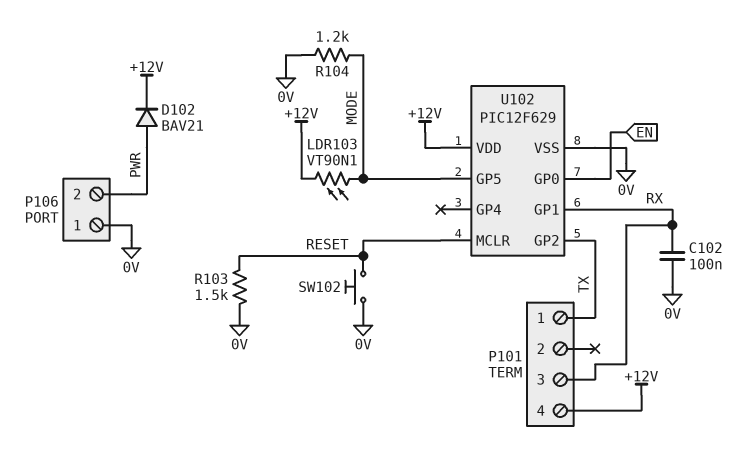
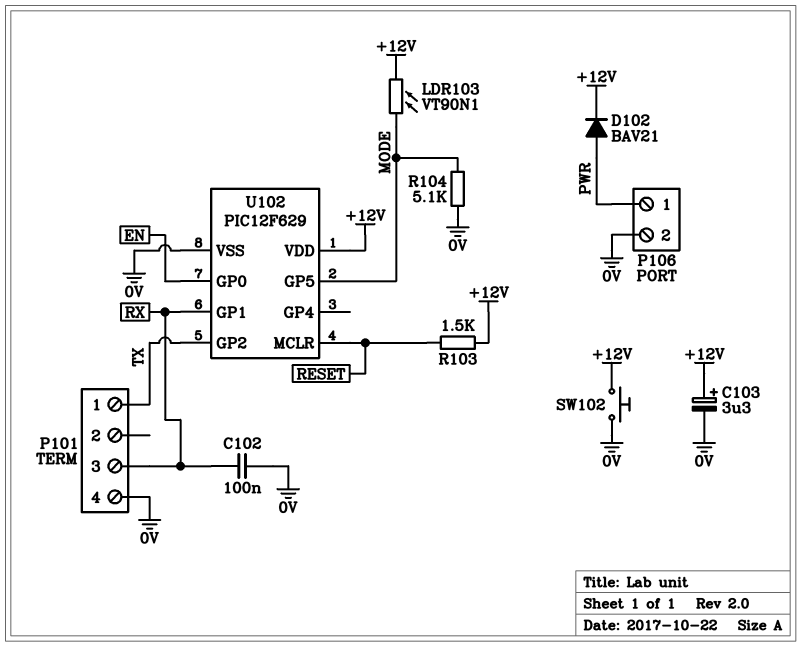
C103: none -> 3.3uF (plus +12V, minus 0V)
P101 pin 4: +12V -> 0V
P106 pin 1: 0V -> PWR
P106 pin 2: PWR -> 0V
R103: 1.5k (0V, RESET) -> 1.5k (+12V, RESET)
R104: 1.2k (0V, MODE) -> 5.1k (0V, MODE)
SW102: button (0V, RESET) -> button (+12V, 0V)

